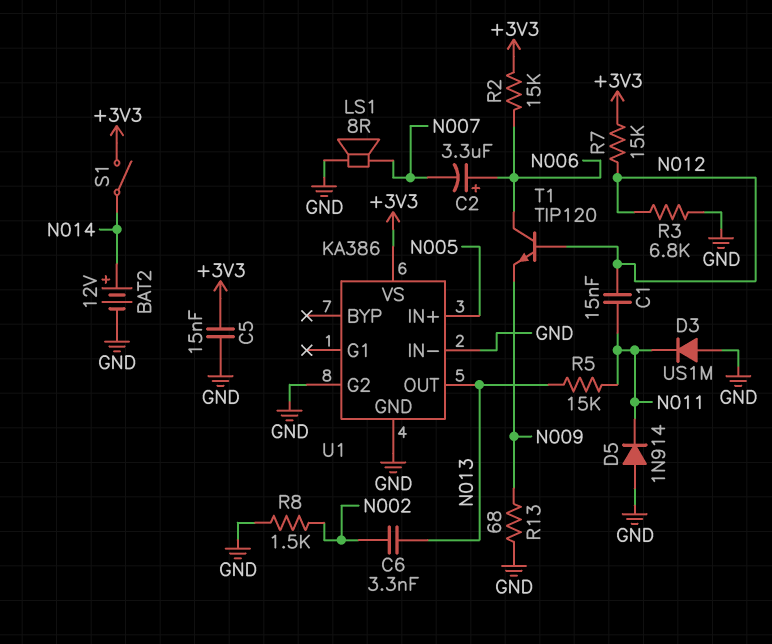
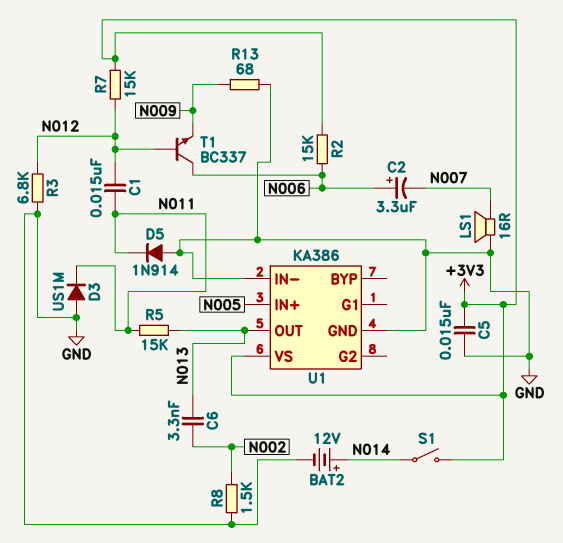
LS1: speaker 8R (GND, N007) -> speaker 16R (GND, N007)
T1: NPN TIP120 (B N012, C N006, E N009) -> NPN BC337 (B N012, C N006, E N009)
U1 pin G2: GND -> none

